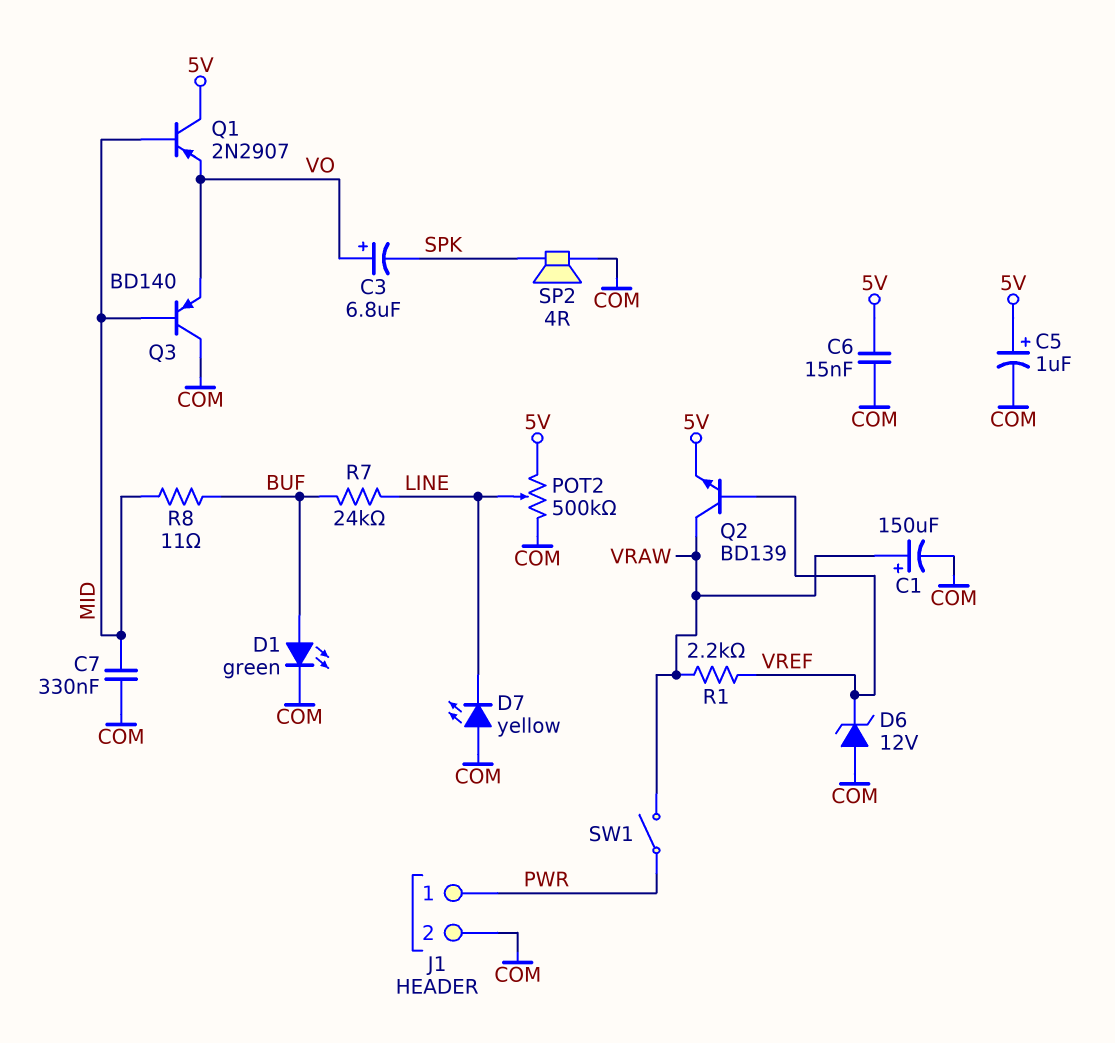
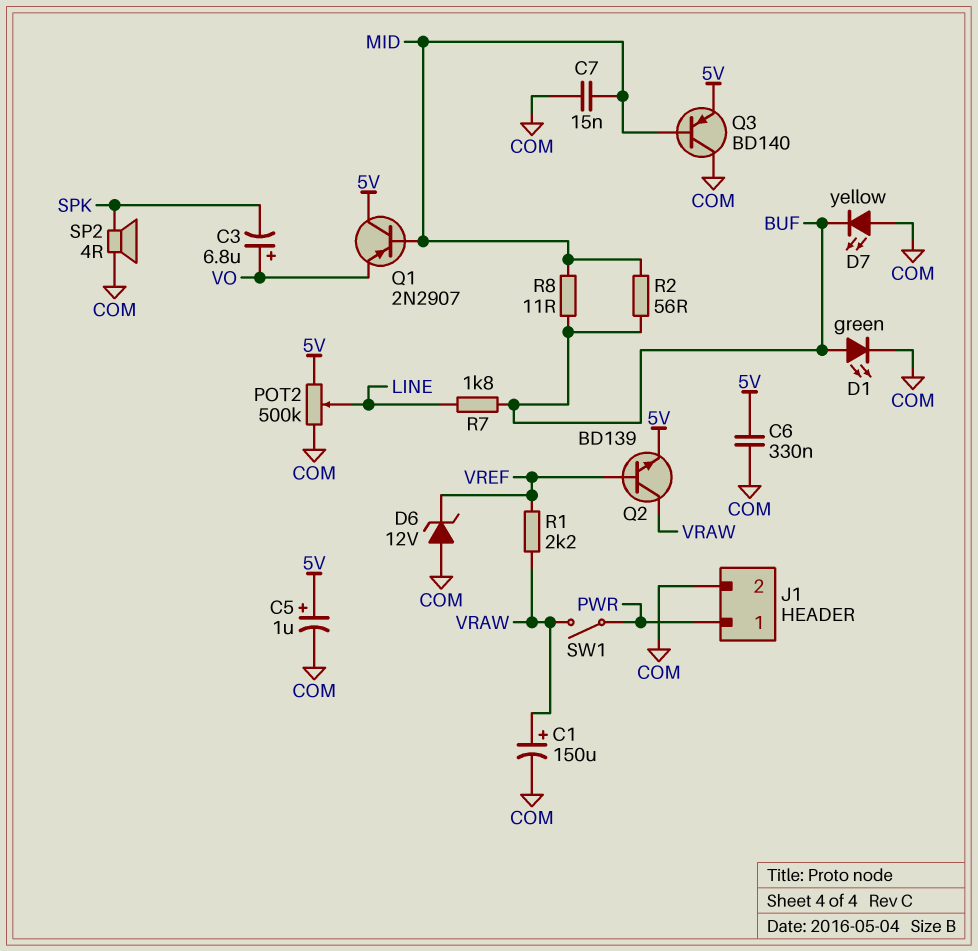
C6: 15nF (5V, COM) -> 330nF (5V, COM)
C7: 330nF (COM, MID) -> 15nF (COM, MID)
D7: LED yellow (A COM, K LINE) -> LED yellow (A COM, K BUF)
Q3: PNP BD140 (B MID, C COM, E VO) -> PNP BD140 (B MID, C COM, E 5V)
R2: none -> 56 (BUF, MID)
R7: 24k (BUF, LINE) -> 1.8k (BUF, LINE)

